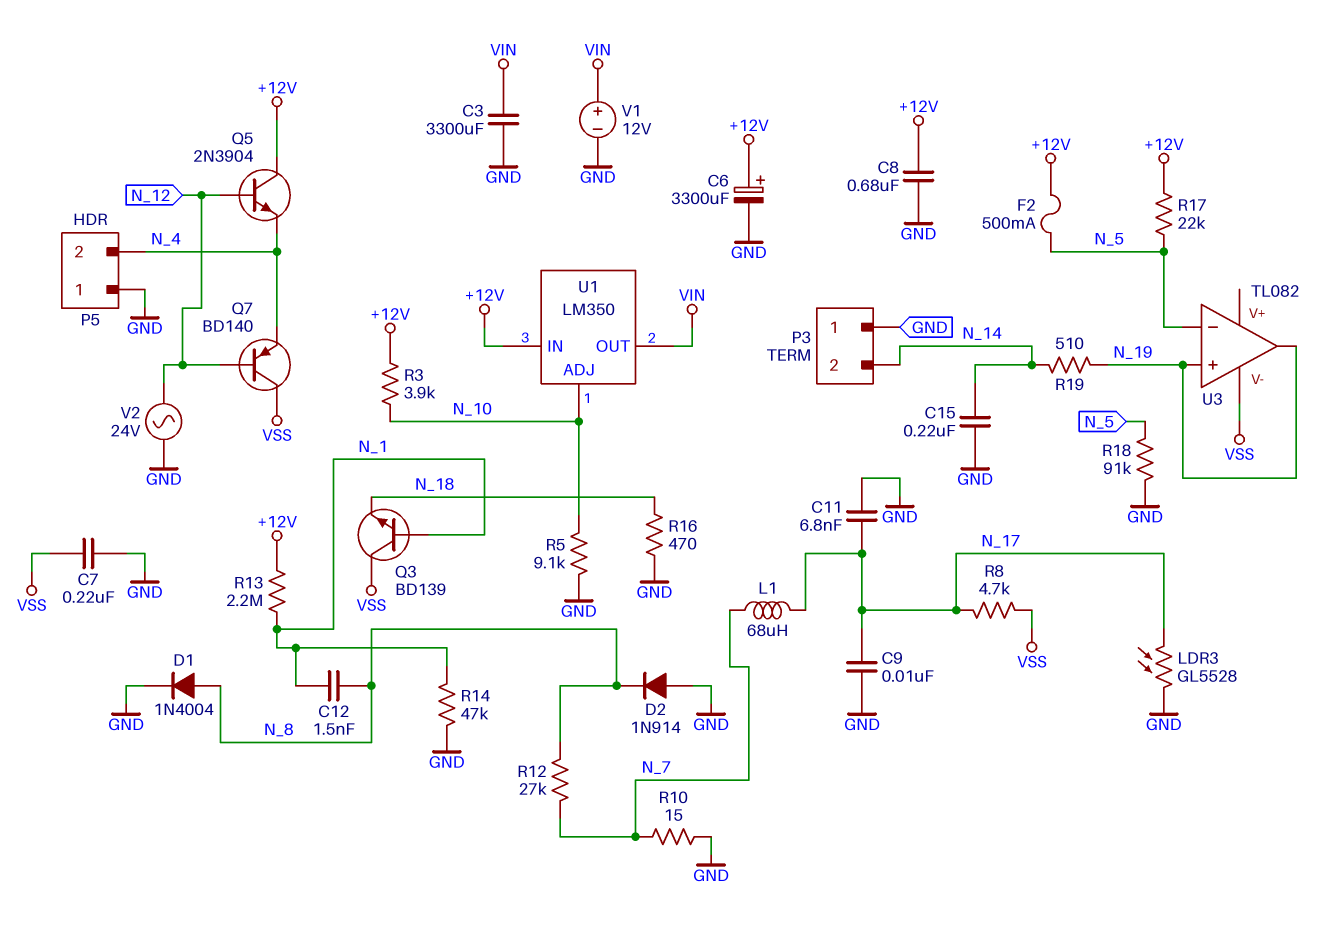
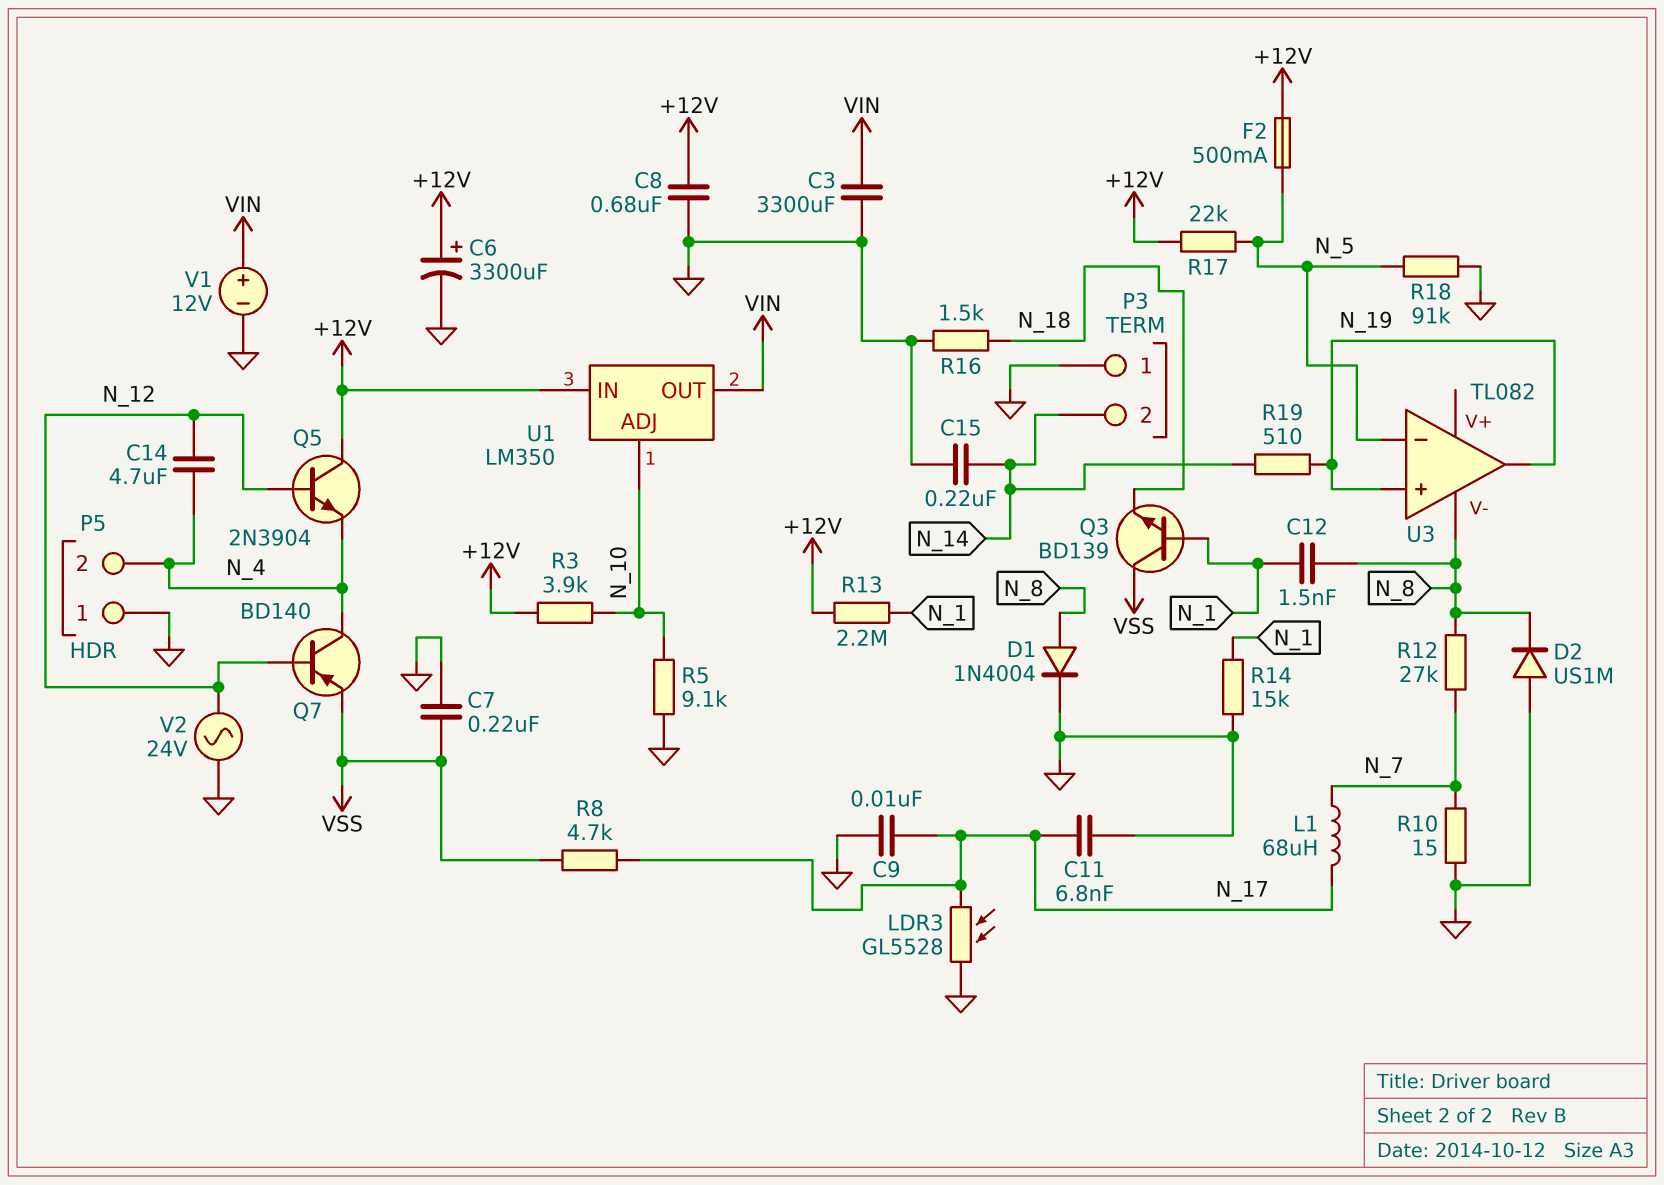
C14: none -> 4.7uF (N_4, N_12)
D2: diode 1N914 (A GND, K N_8) -> diode US1M (A GND, K N_8)
Q7: PNP BD140 (B N_12, C VSS, E N_4) -> PNP BD140 (B N_12, C N_4, E VSS)
R14: 47k (GND, N_1) -> 15k (GND, N_1)
R16: 470 (GND, N_18) -> 1.5k (GND, N_18)
U3 pin V-: VSS -> N_8

